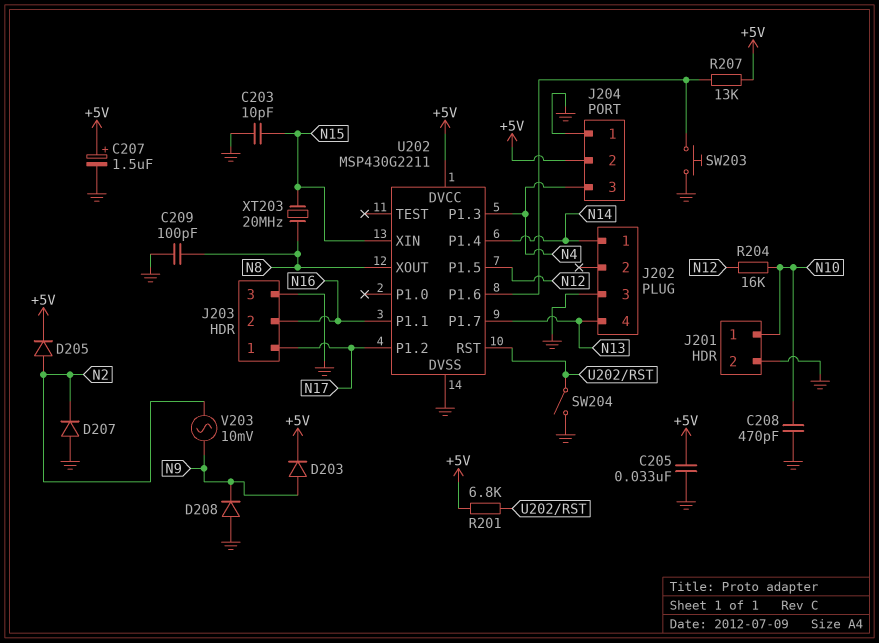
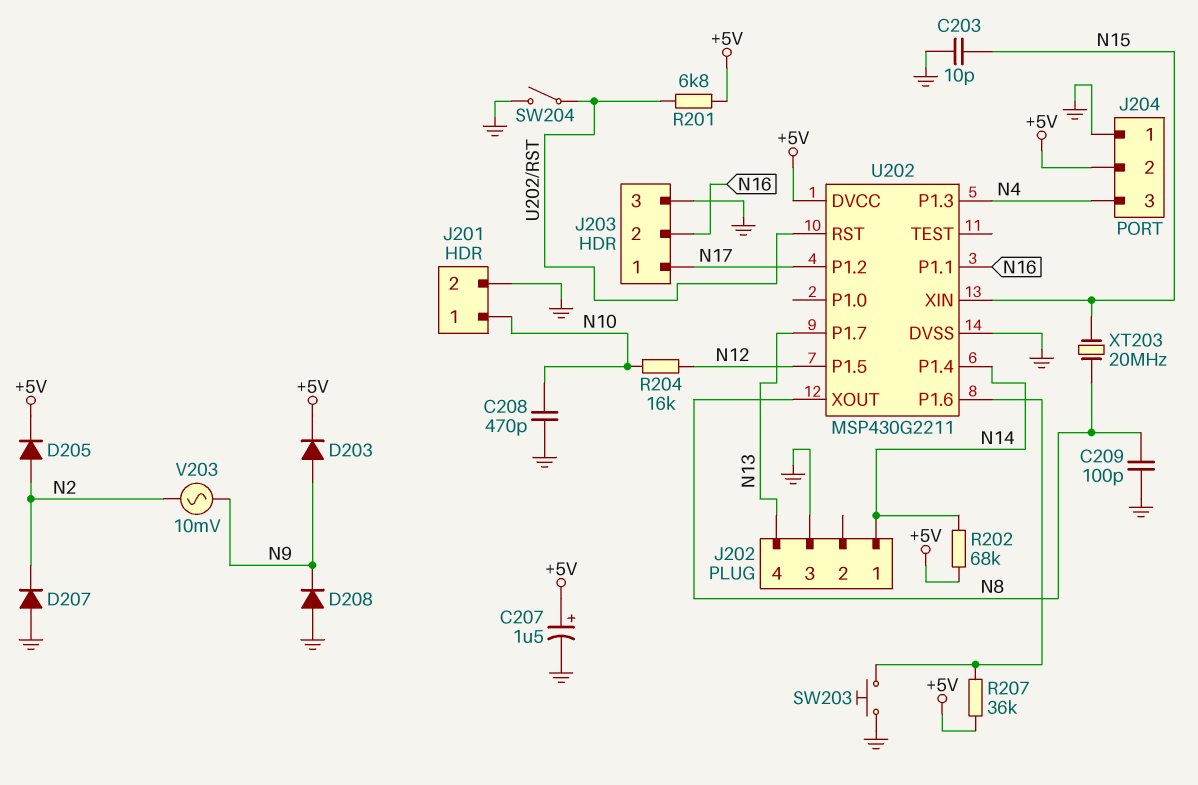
C205: 33nF (+5V, GND) -> none
R202: none -> 68k (+5V, N14)
R207: 13k (+5V, U202/P1.6) -> 36k (+5V, U202/P1.6)

